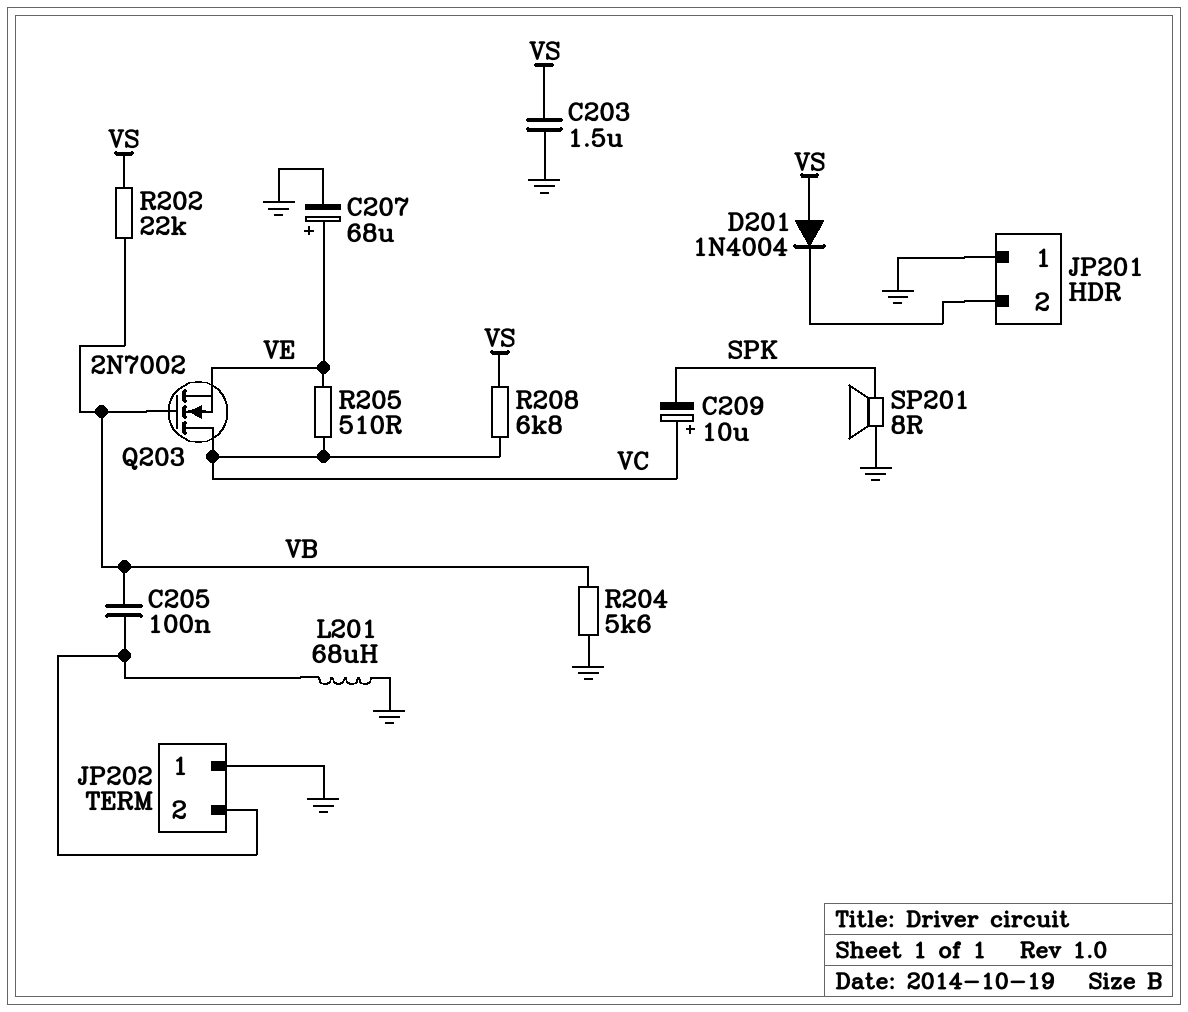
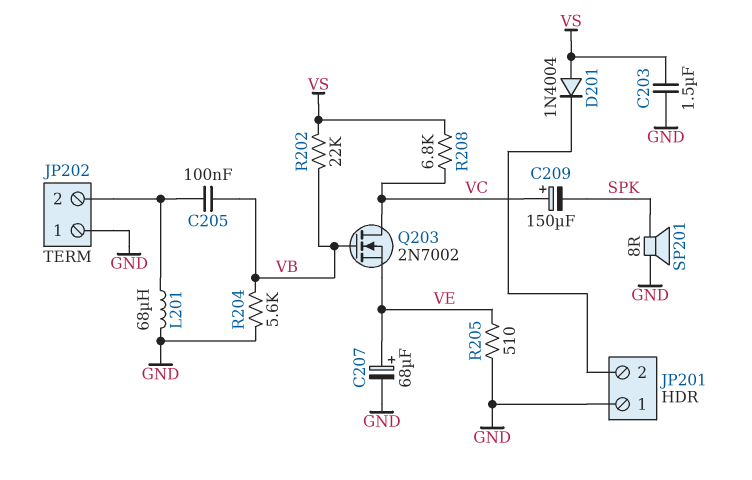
C209: 10uF (plus VC, minus SPK) -> 150uF (plus VC, minus SPK)
R205: 510 (VC, VE) -> 510 (GND, VE)

